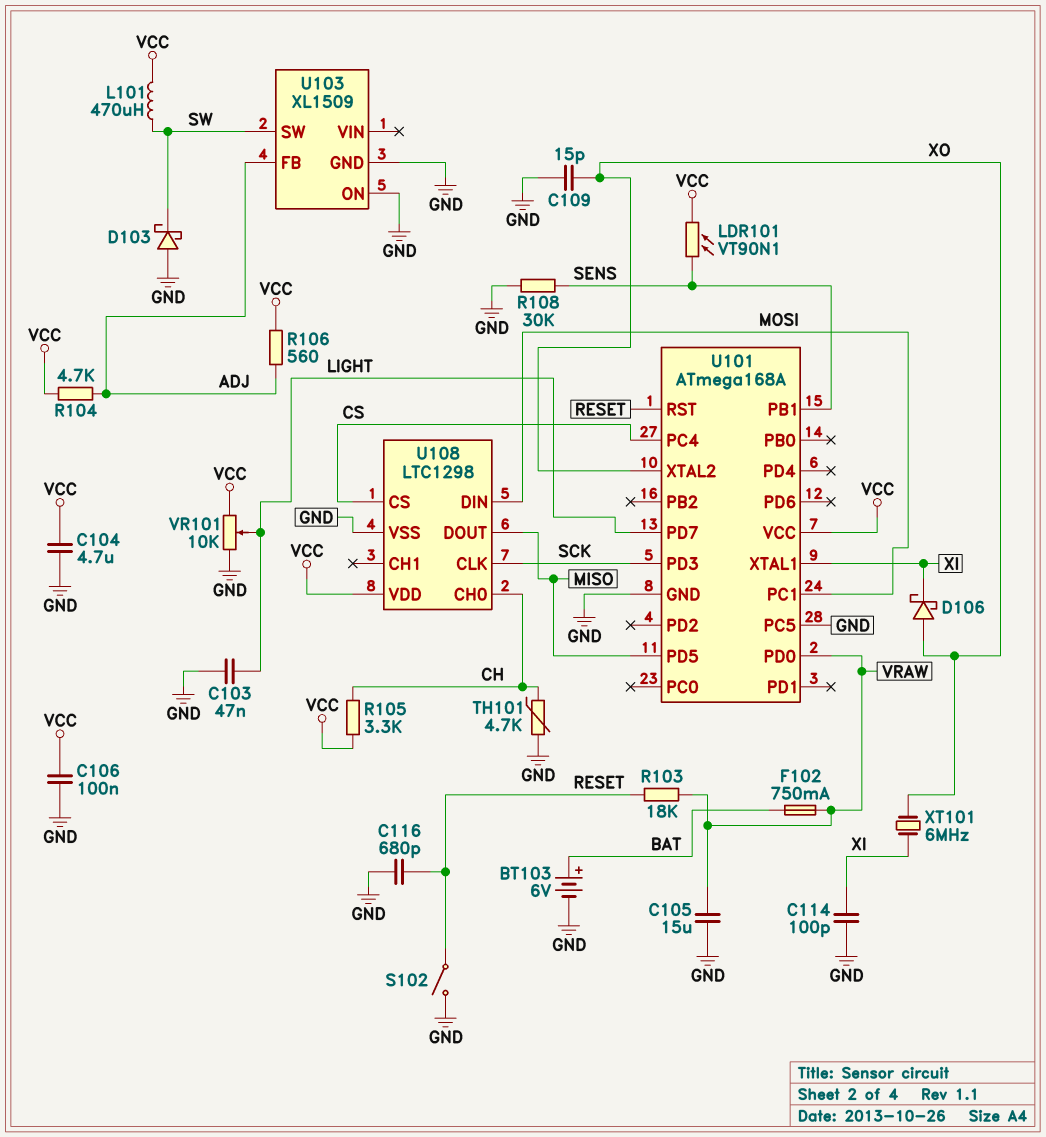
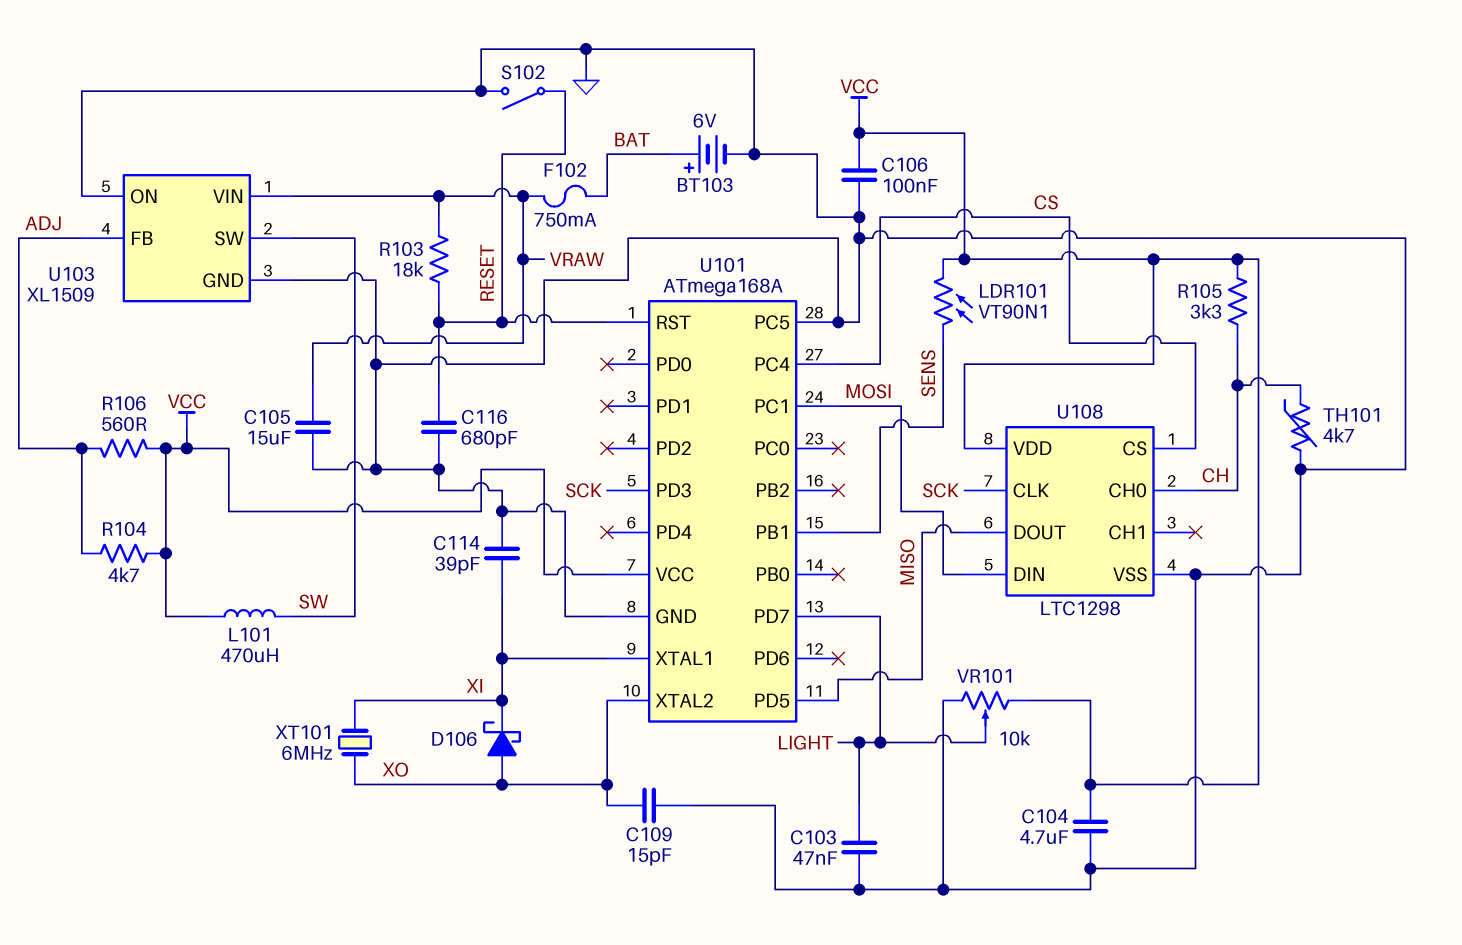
C114: 100pF (GND, XI) -> 39pF (GND, XI)
D103: schottky (A GND, K SW) -> none
R108: 30k (GND, SENS) -> none
U101 pin PD0: VRAW -> none
U103 pin VIN: none -> VRAW

